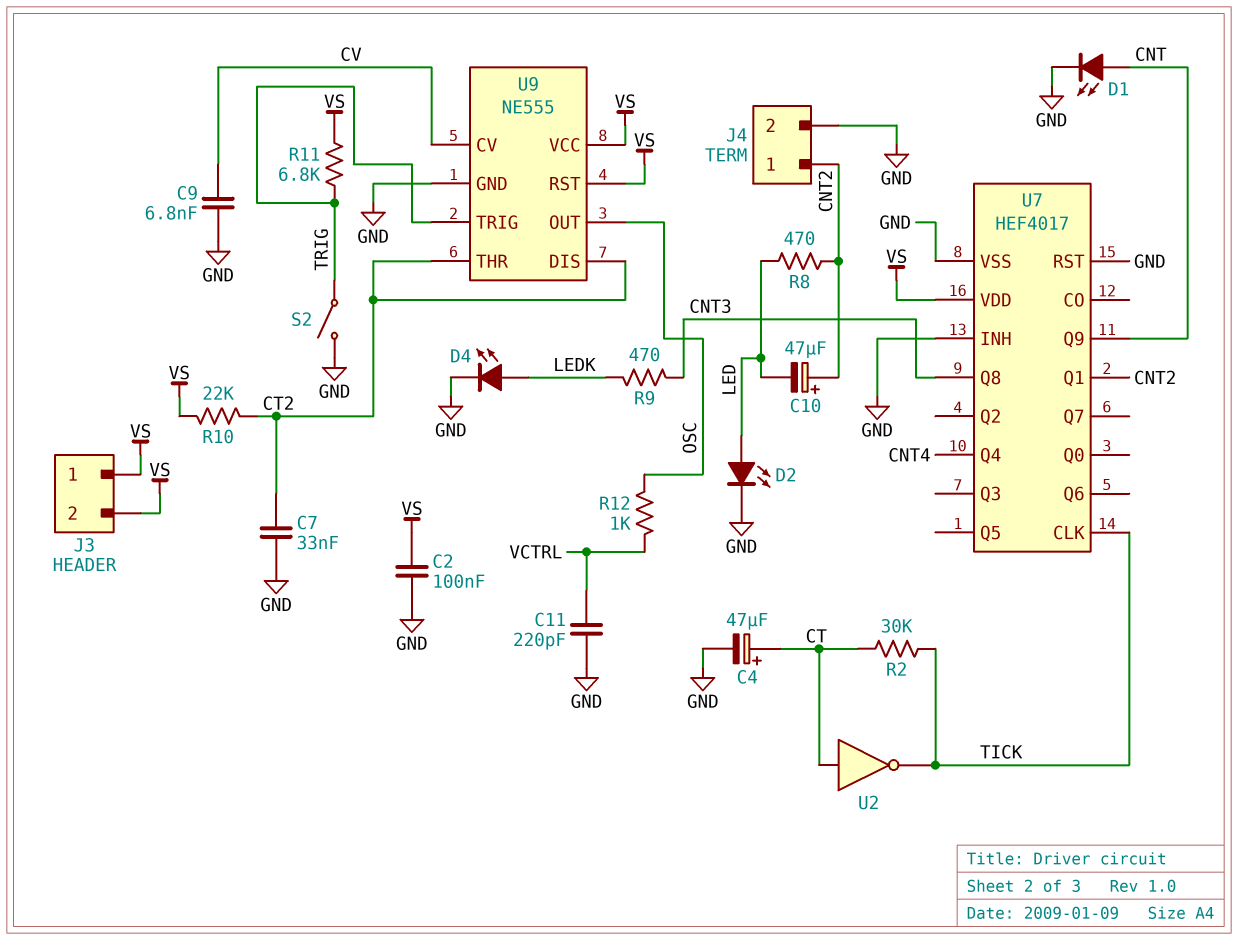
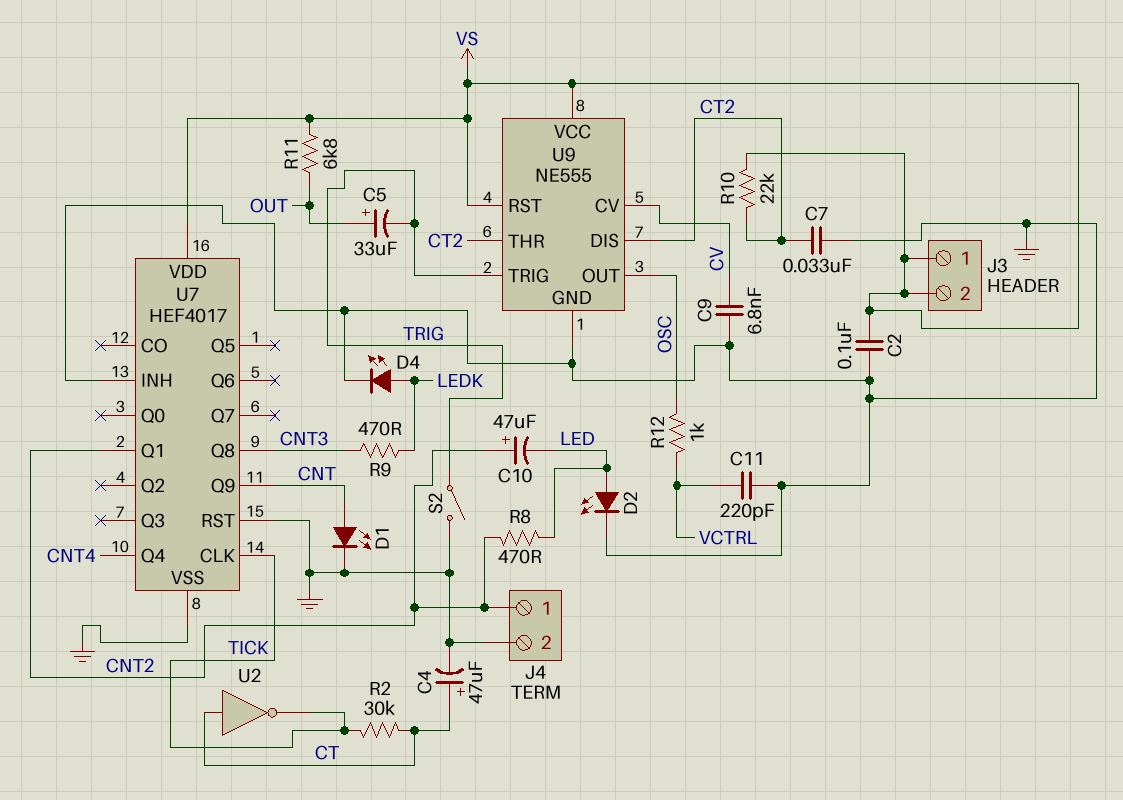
C5: none -> 33uF (plus OUT, minus TRIG)
R11: 6.8k (TRIG, VS) -> 6.8k (OUT, VS)

